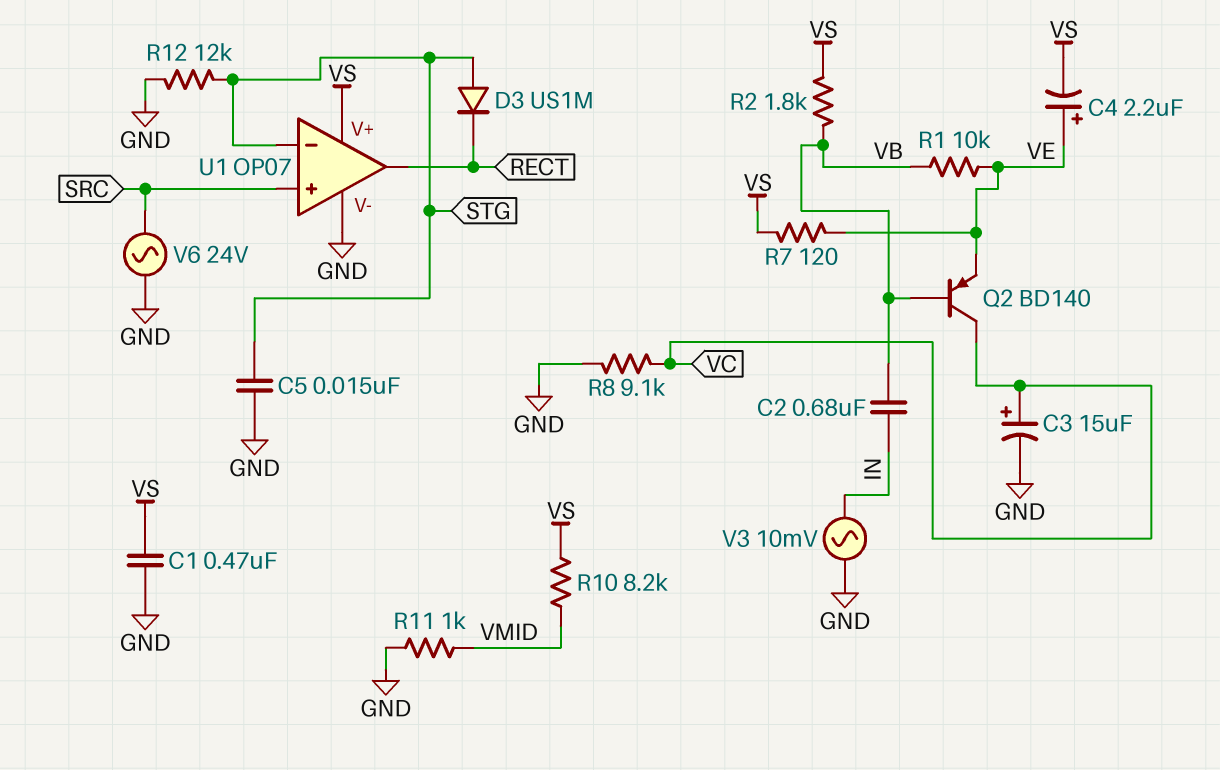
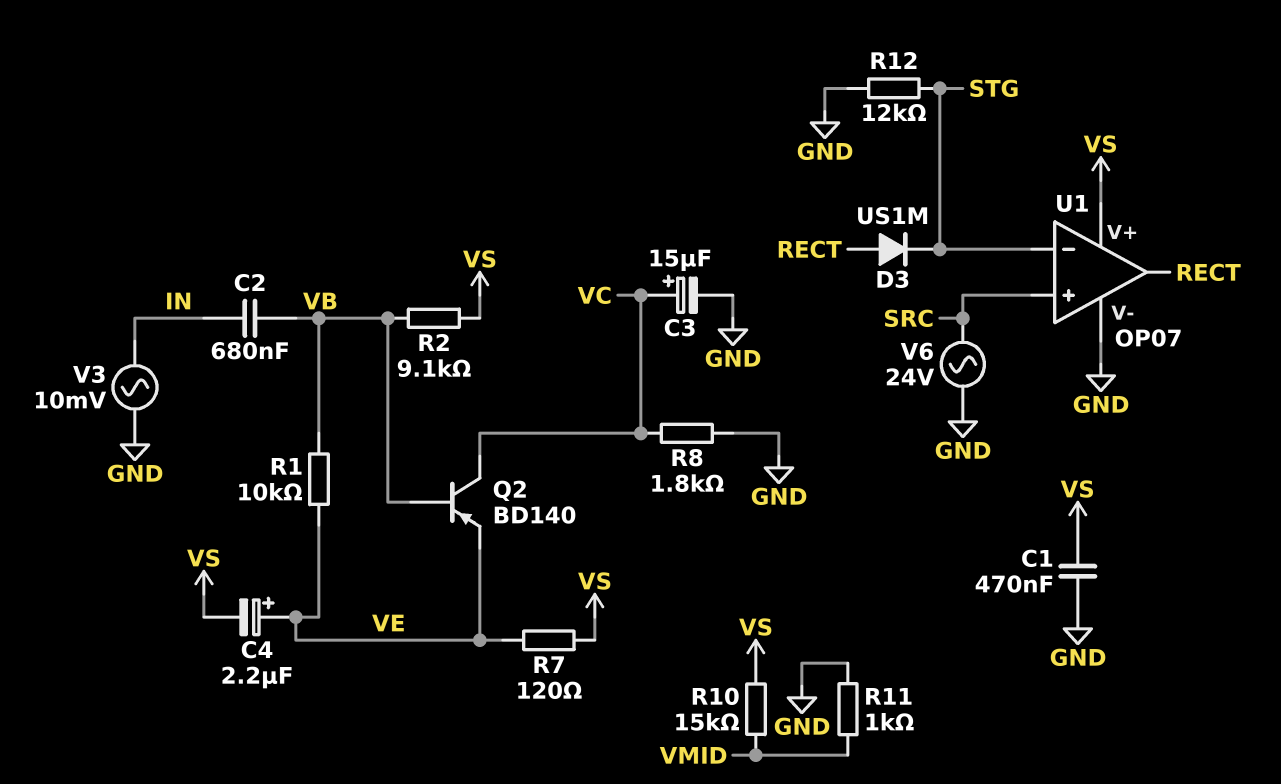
C5: 15nF (GND, STG) -> none
D3: diode US1M (A STG, K RECT) -> diode US1M (A RECT, K STG)
R2: 1.8k (VB, VS) -> 9.1k (VB, VS)
R8: 9.1k (GND, VC) -> 1.8k (GND, VC)
R10: 8.2k (VMID, VS) -> 15k (VMID, VS)

